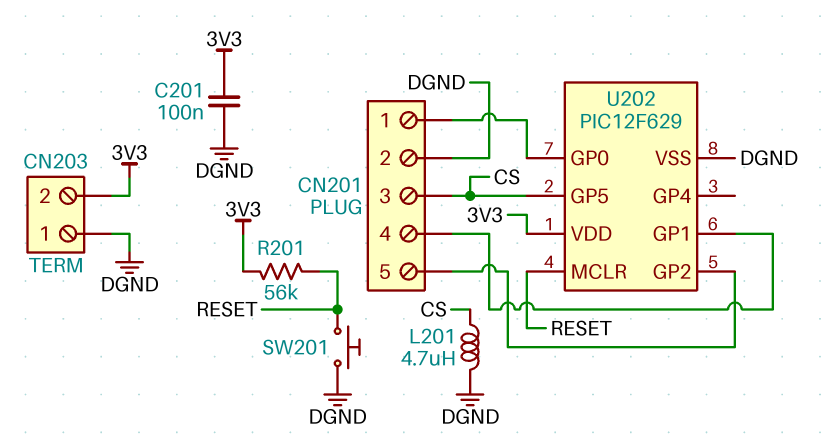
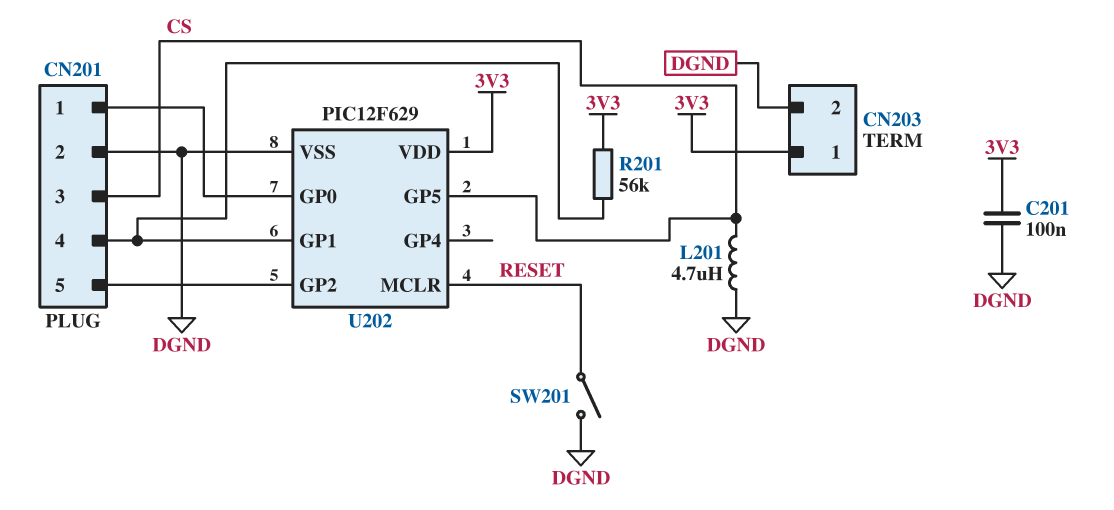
CN203 pin 1: DGND -> 3V3
CN203 pin 2: 3V3 -> DGND
R201: 56k (3V3, RESET) -> 56k (3V3, CN201/4)
SW201: button (DGND, RESET) -> switch (DGND, RESET)

